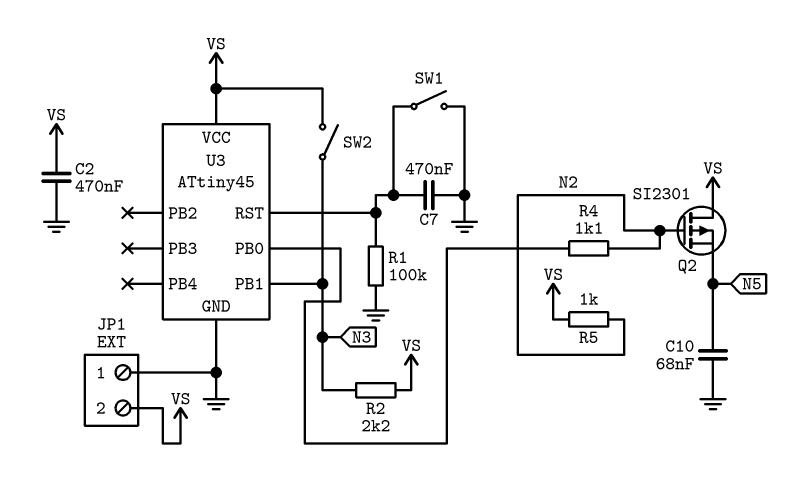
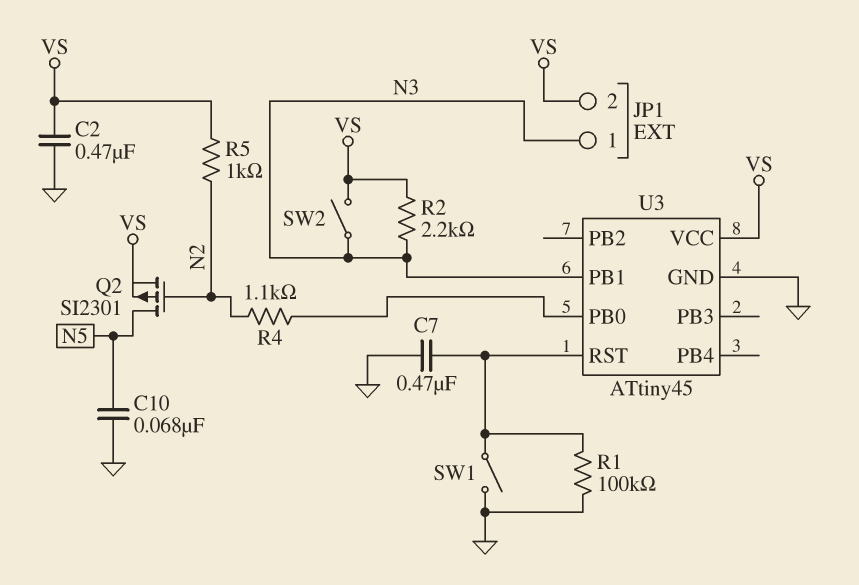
JP1 pin 1: GND -> N3
Q2: PMOS SI2301 (G N2, D VS, S N5) -> PMOS SI2301 (G N2, D N5, S VS)

